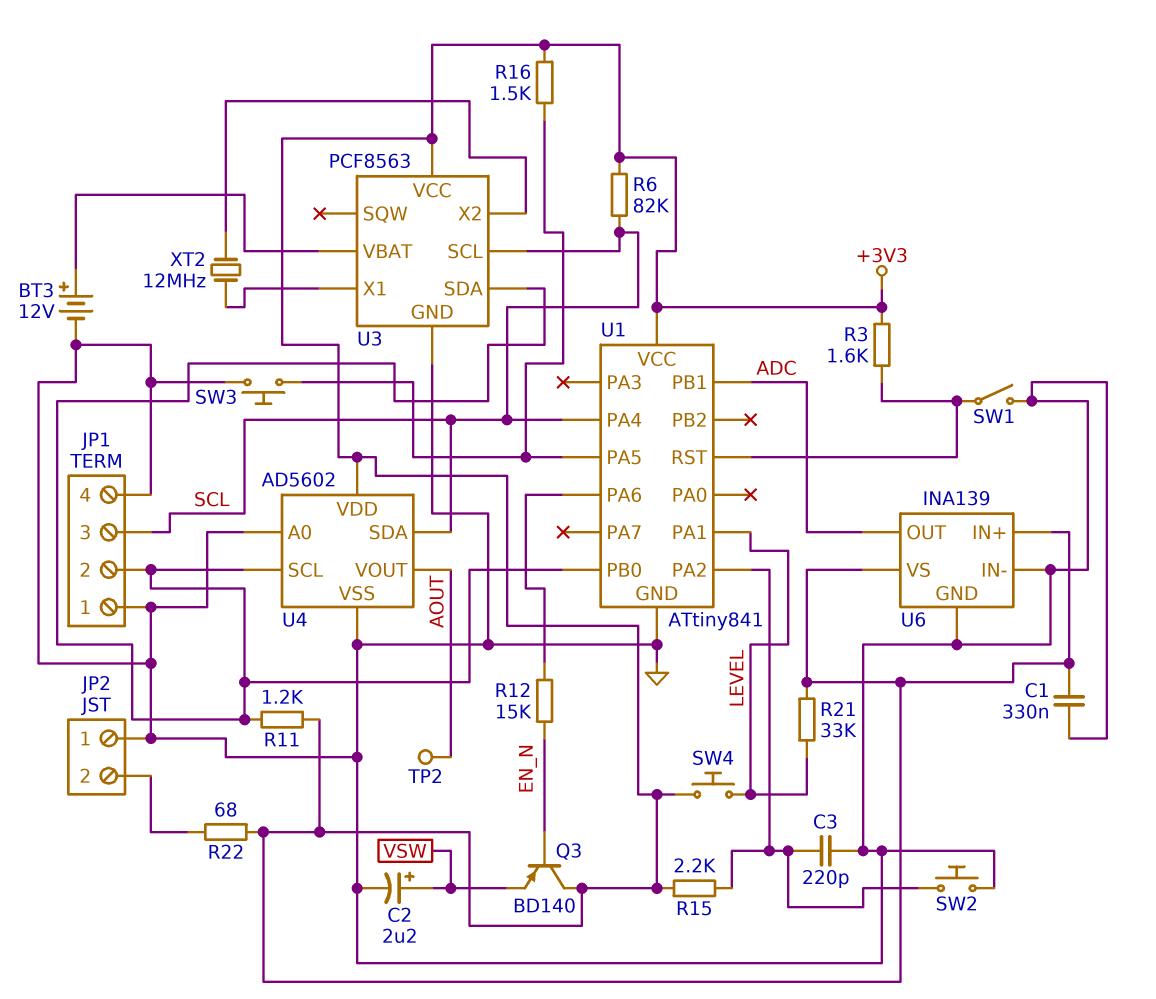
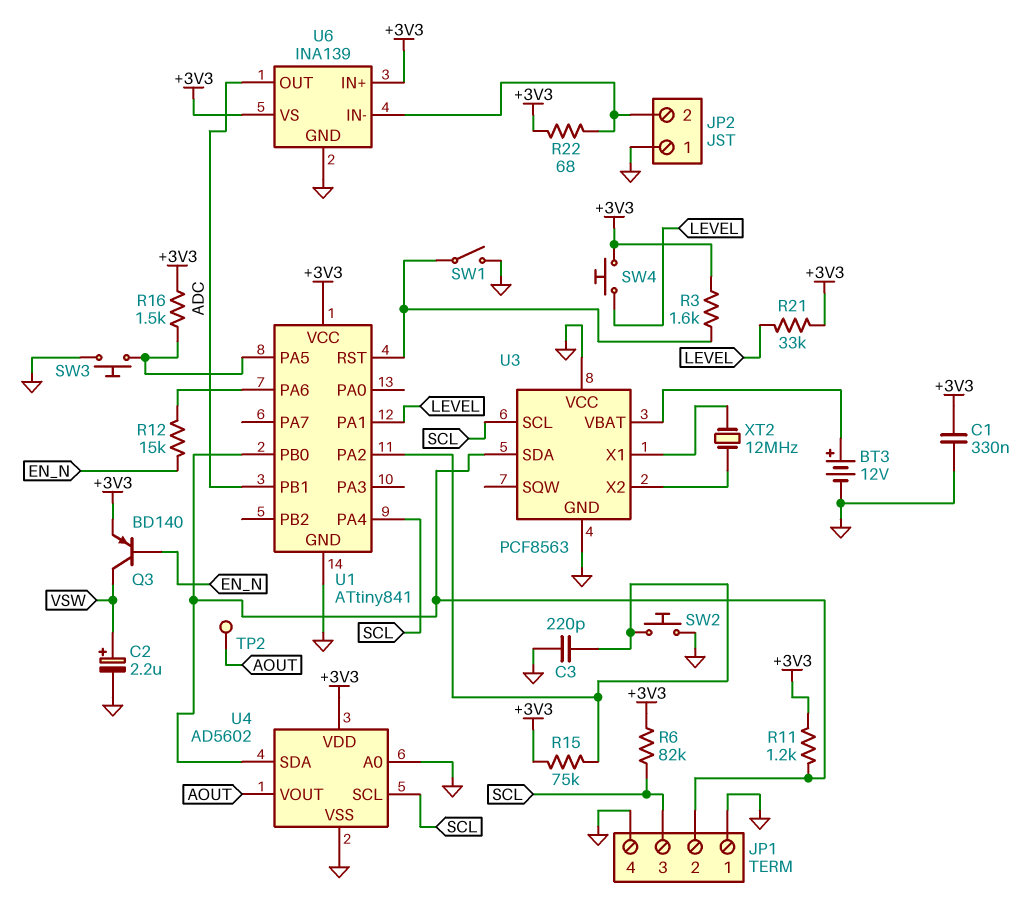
Q3: PNP BD140 (B EN_N, C +3V3, E VSW) -> PNP BD140 (B EN_N, C VSW, E +3V3)
R15: 2.2k (+3V3, U1/PA2) -> 75k (+3V3, U1/PA2)
U3 pin VCC: +3V3 -> GND
U4 pin SCL: JP1/2 -> SCL
U4 pin SDA: SCL -> JP1/2
U6 pin IN-: GND -> JP2/2

